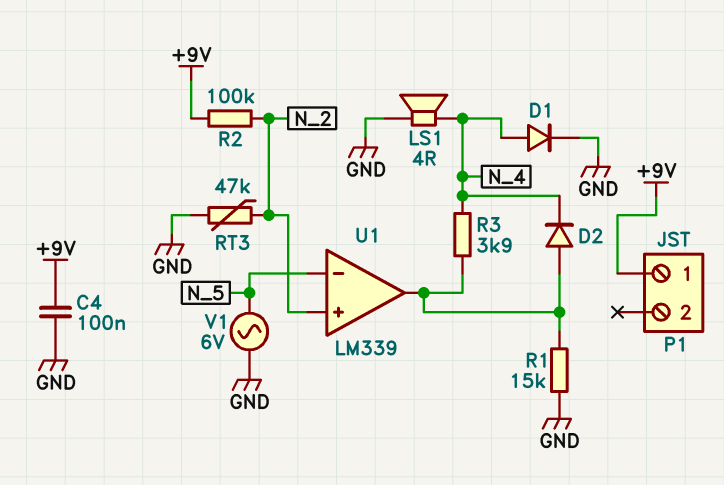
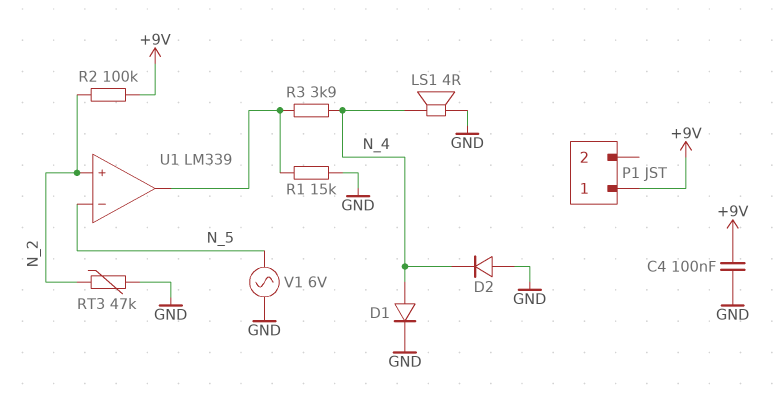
D2: diode (A U1/out, K N_4) -> diode (A GND, K N_4)

